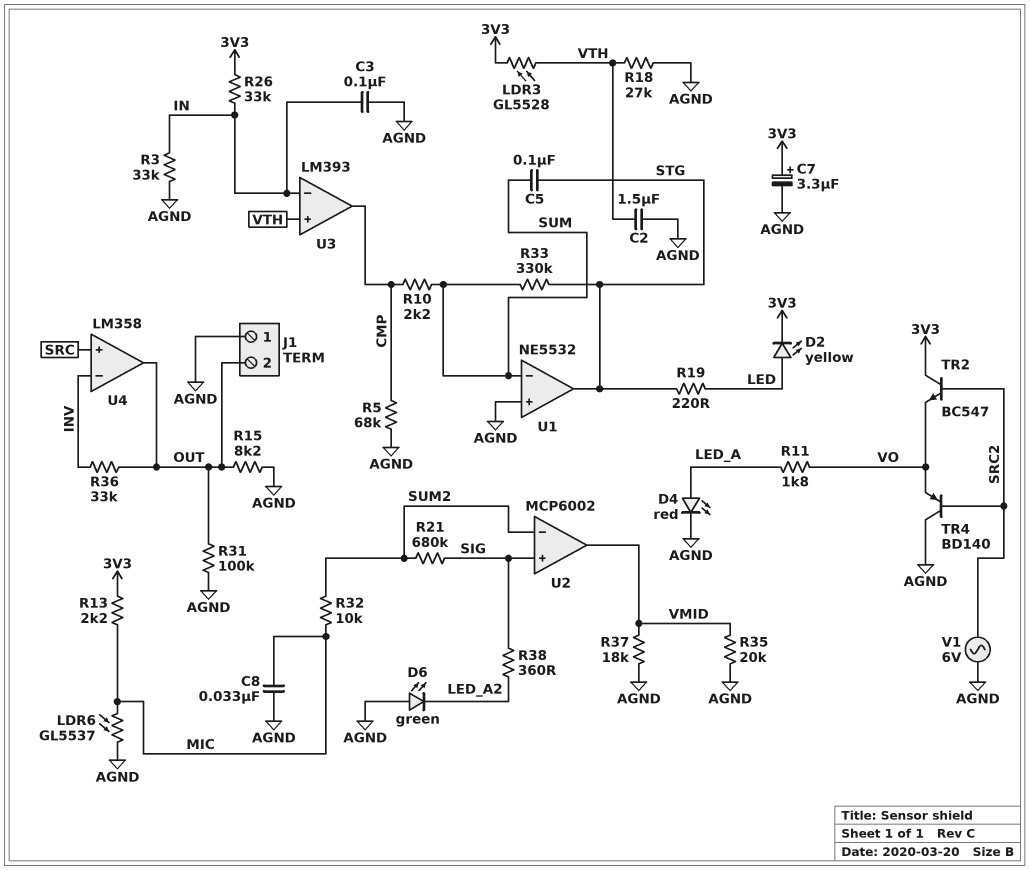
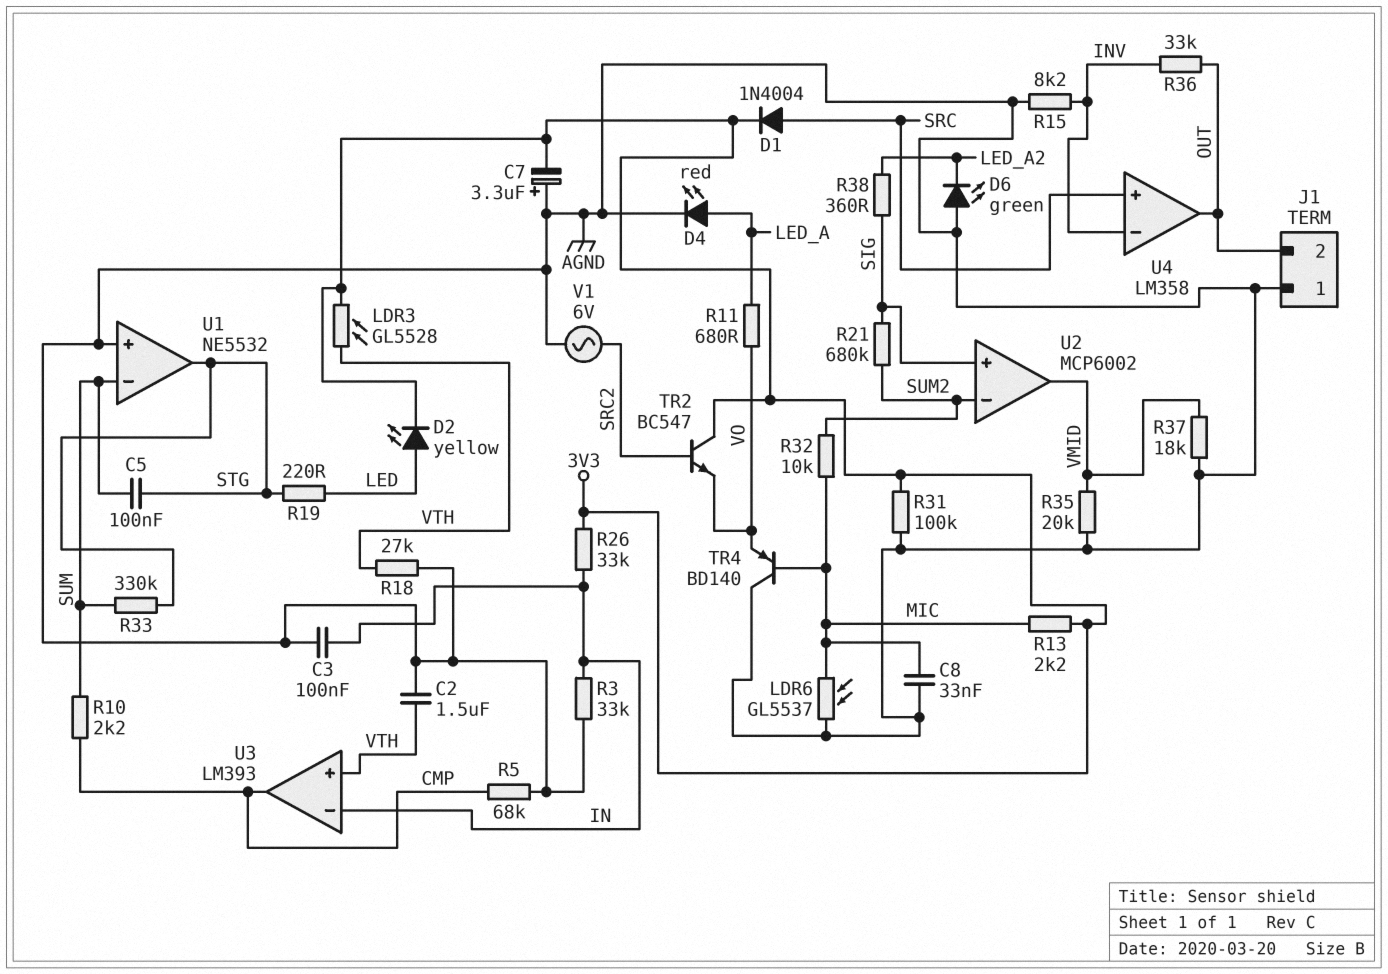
C7: 3.3uF (plus 3V3, minus AGND) -> 3.3uF (plus AGND, minus 3V3)
D1: none -> diode 1N4004 (A SRC, K 3V3)
R11: 1.8k (LED_A, VO) -> 680 (LED_A, VO)
R15: 8.2k (AGND, OUT) -> 8.2k (AGND, INV)
R31: 100k (AGND, OUT) -> 100k (3V3, AGND)
TR4: PNP BD140 (B SRC2, C AGND, E VO) -> PNP BD140 (B MIC, C AGND, E VO)

